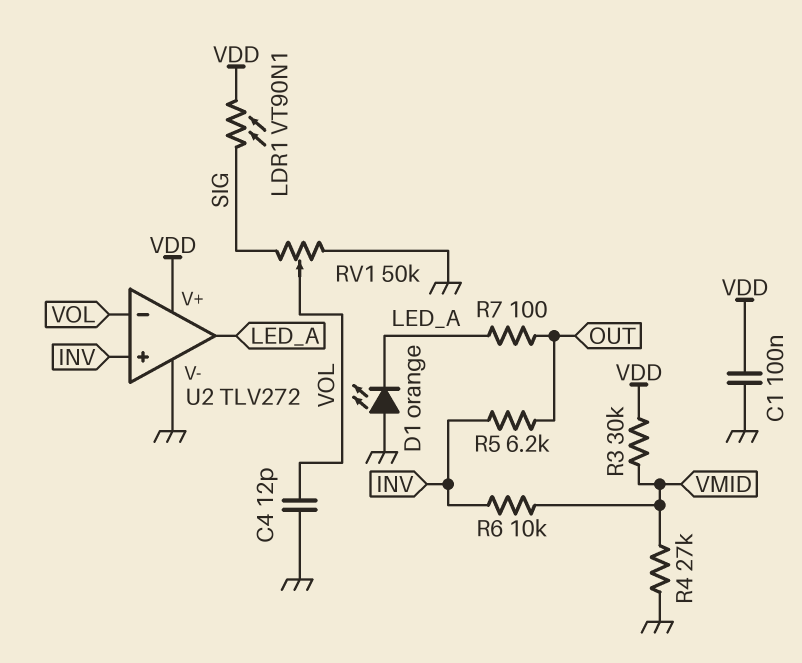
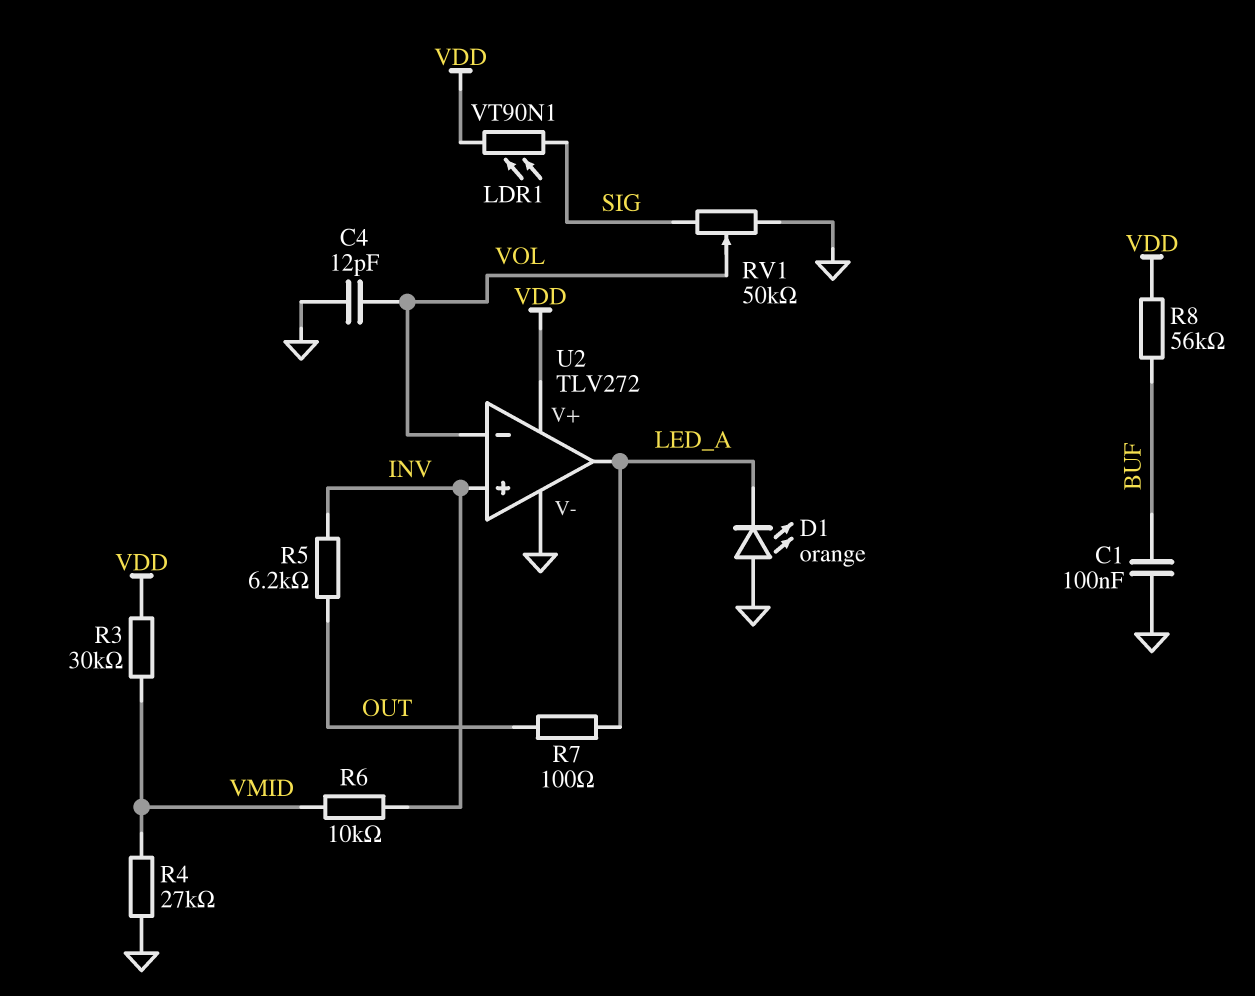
C1: 100nF (GND, VDD) -> 100nF (BUF, GND)
R8: none -> 56k (BUF, VDD)

